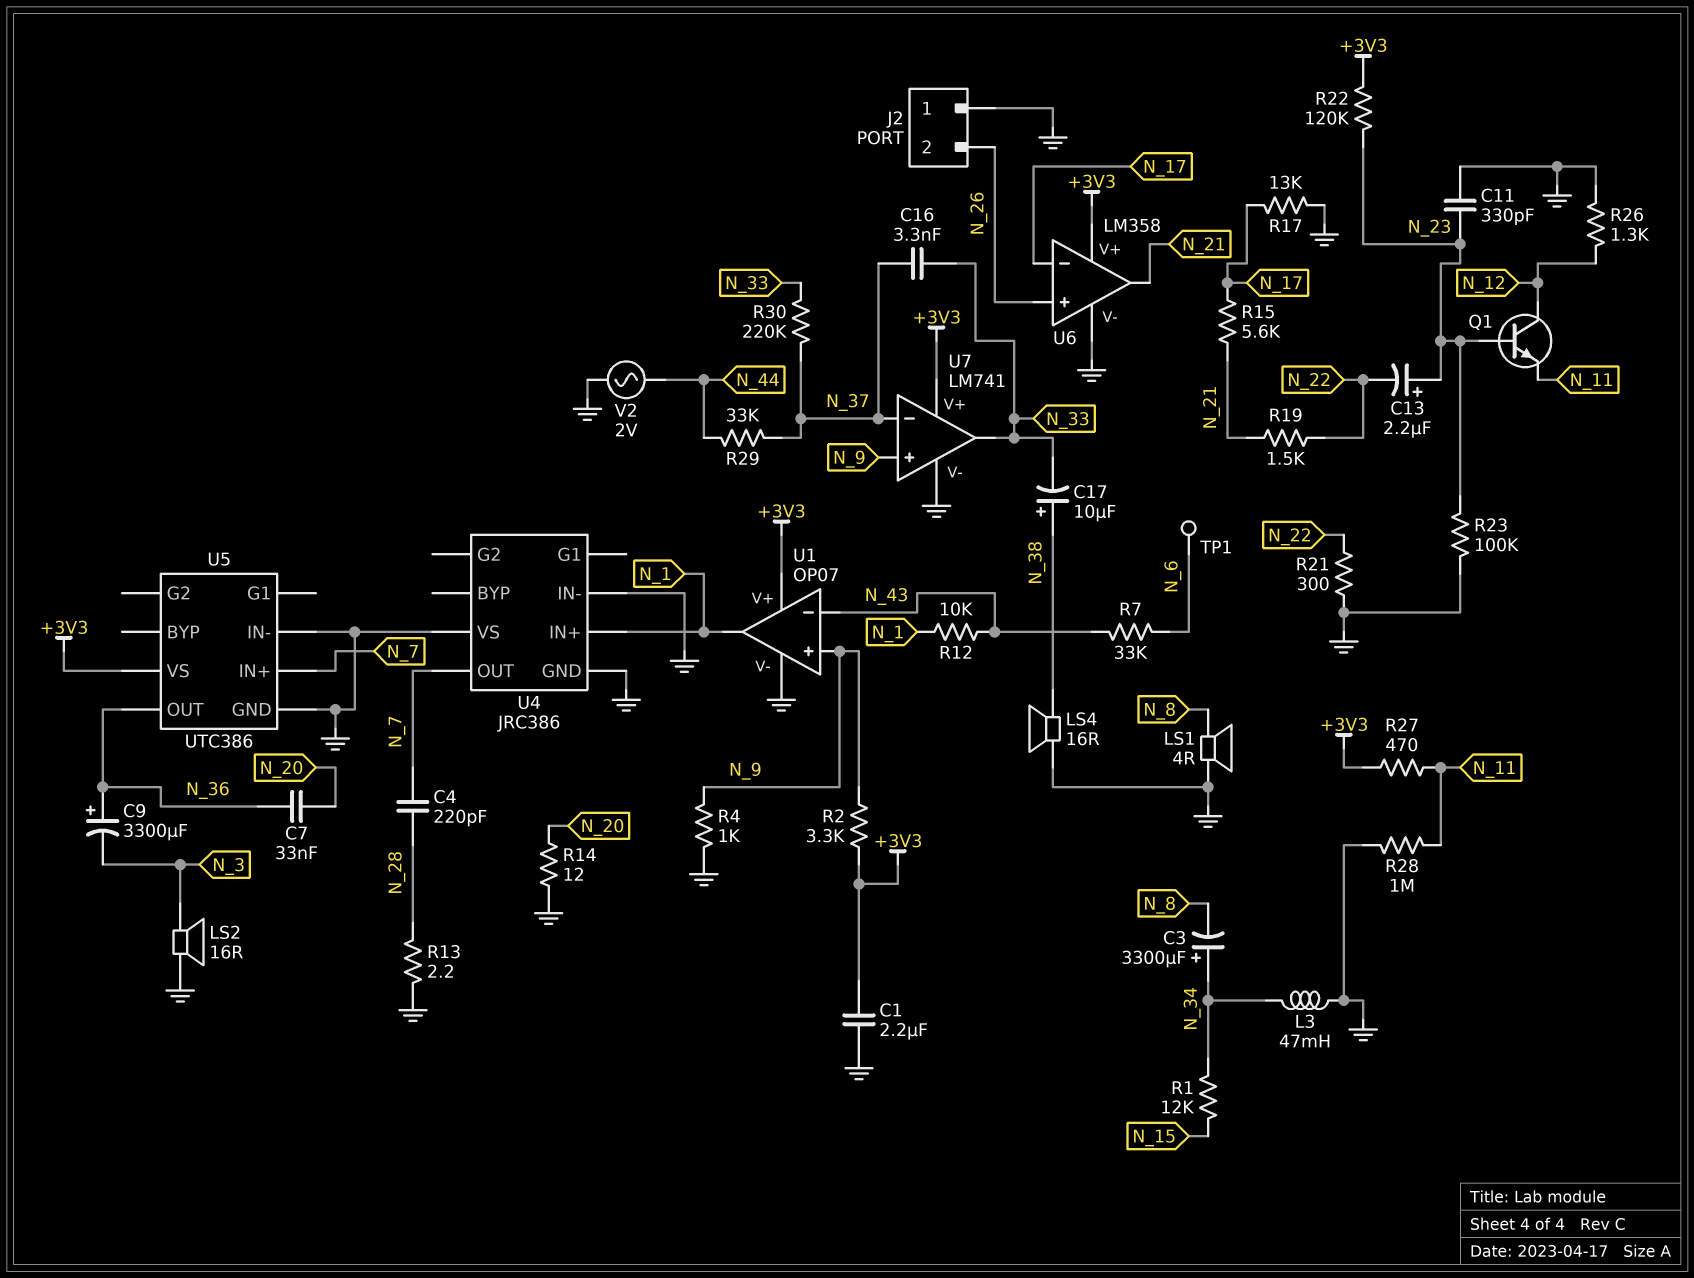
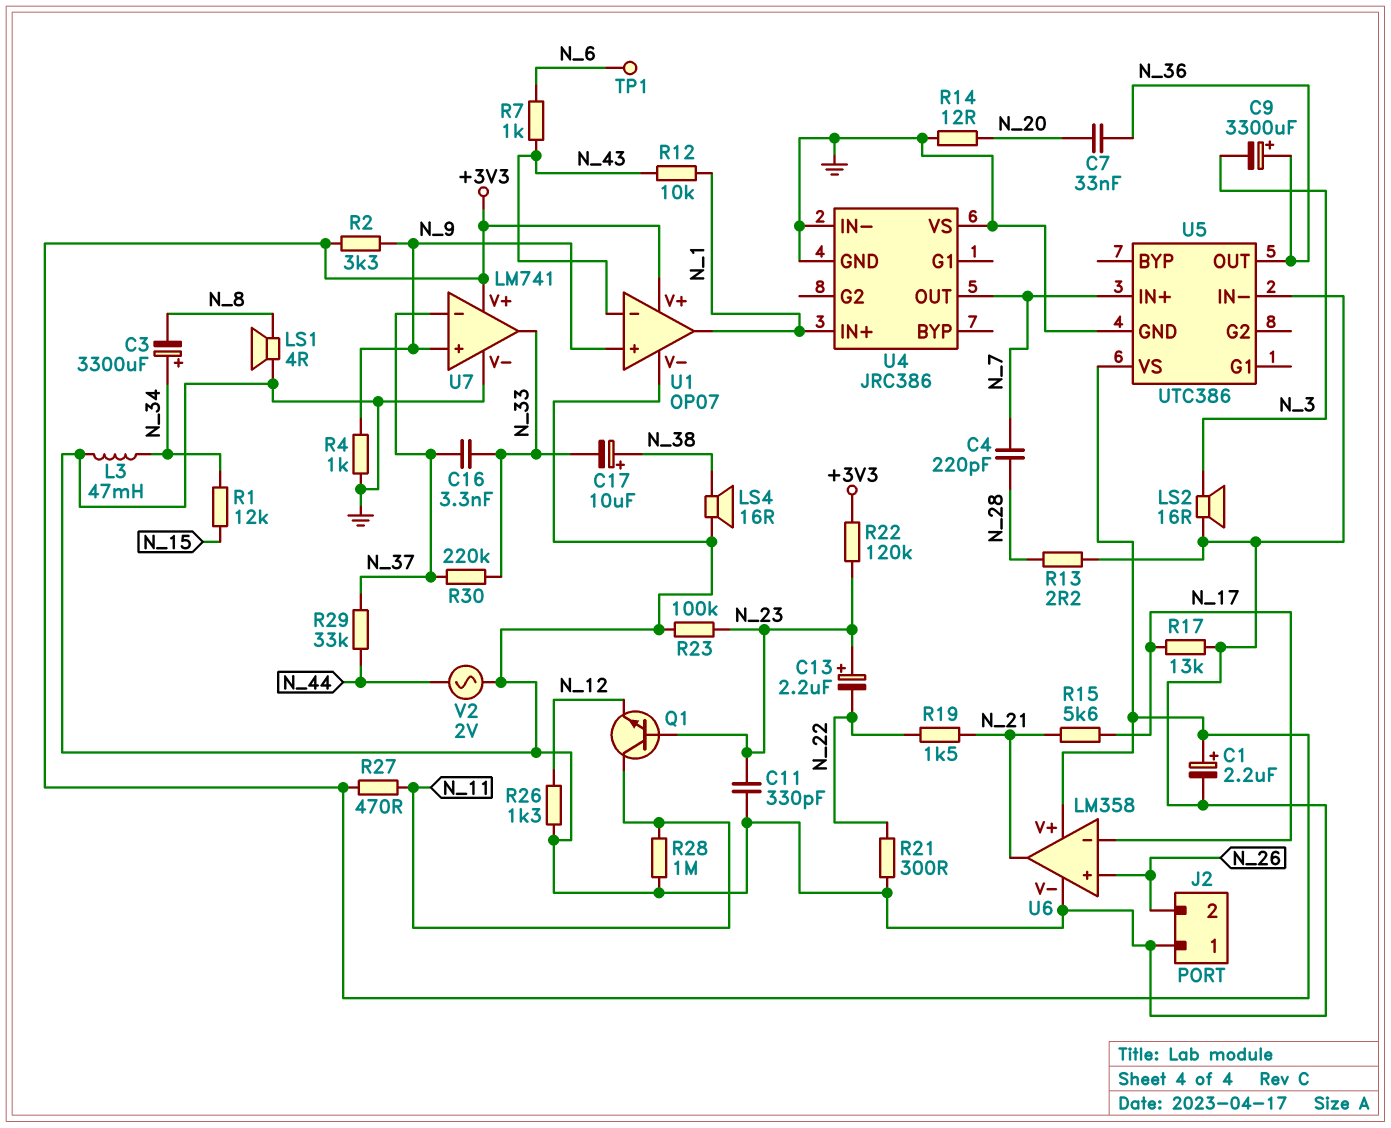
C1: 2.2uF (+3V3, GND) -> 2.2uF (plus +3V3, minus GND)
Q1: NPN (B N_23, C N_12, E N_11) -> NPN (B N_23, C N_11, E N_12)
R7: 33k (N_6, N_43) -> 1k (N_6, N_43)

